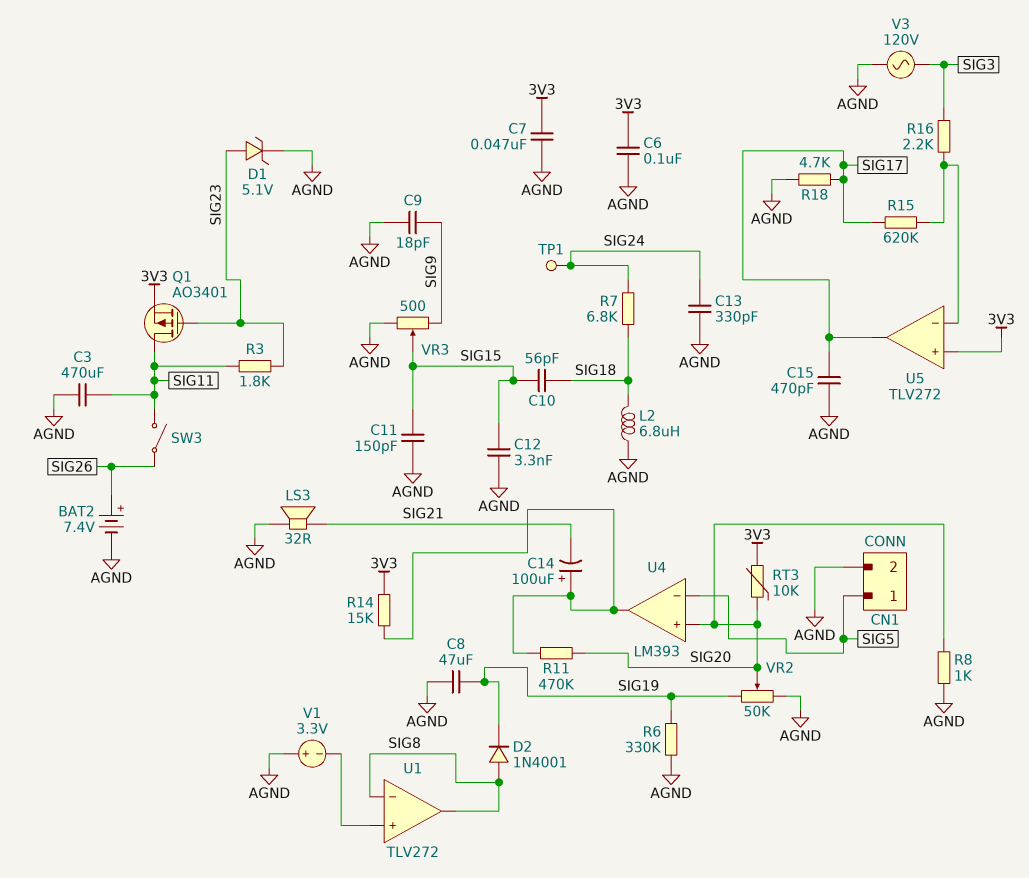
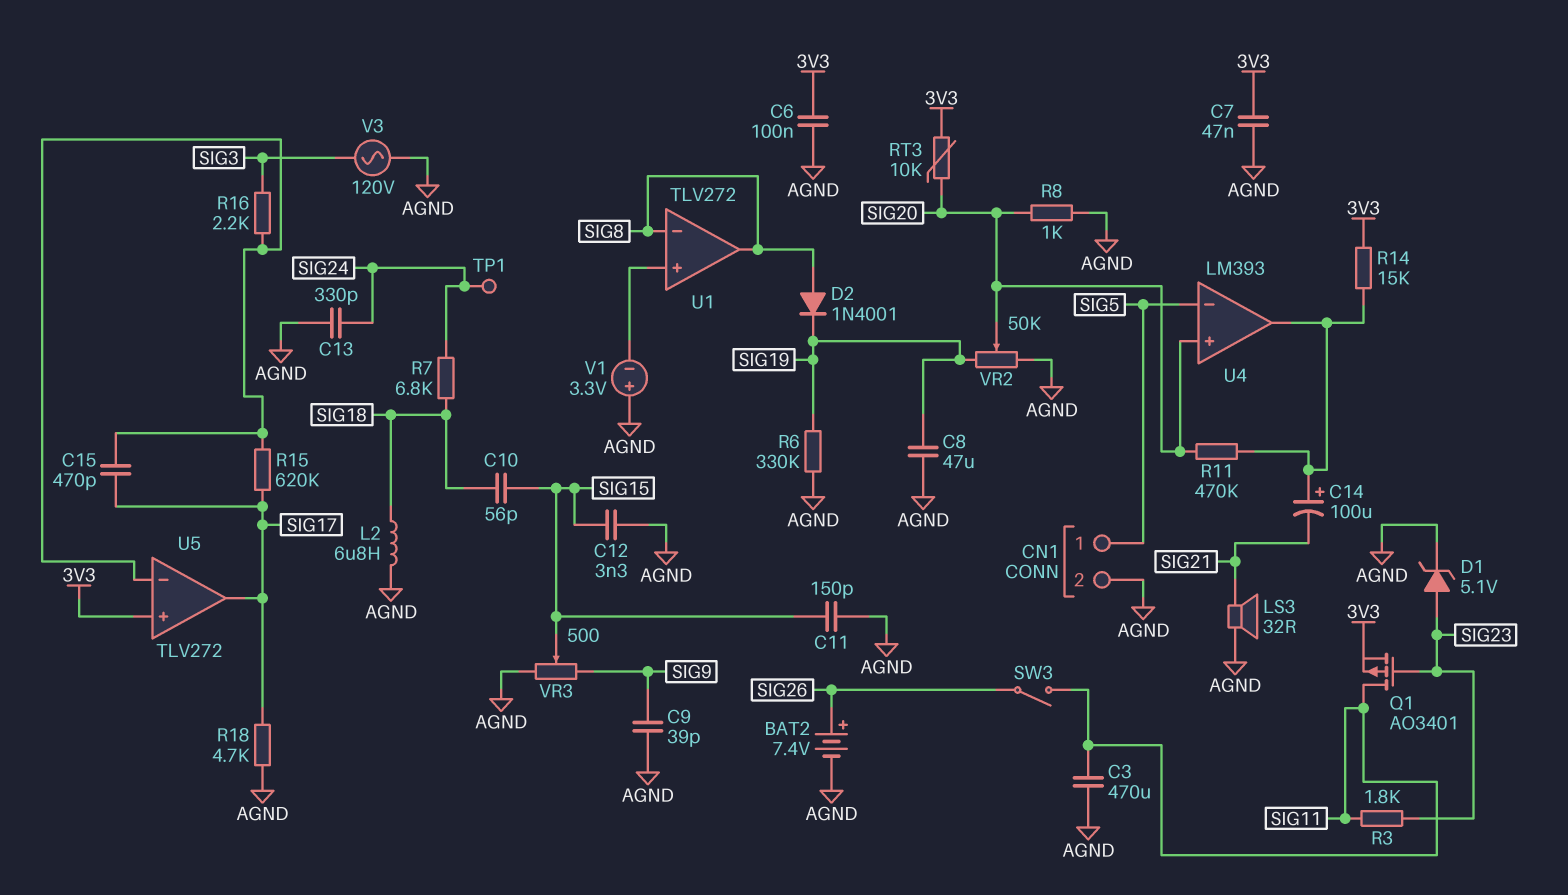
C9: 18pF (AGND, SIG9) -> 39pF (AGND, SIG9)
C15: 470pF (AGND, SIG17) -> 470pF (SIG17, U5/in-)

